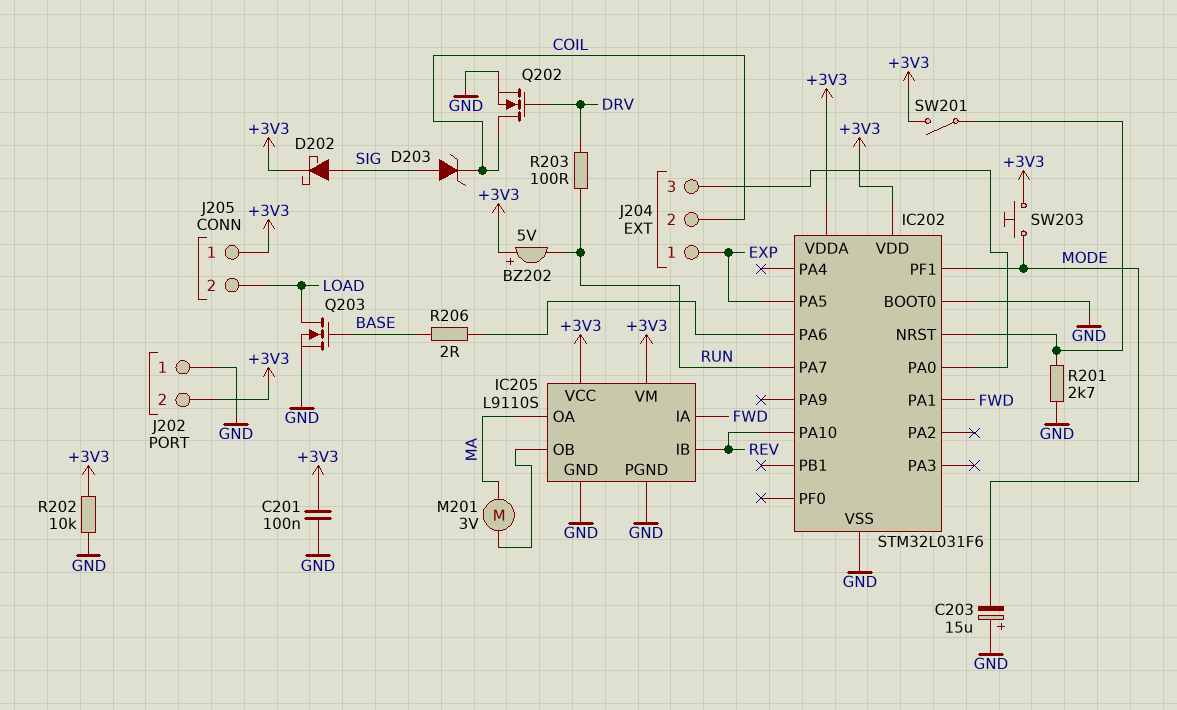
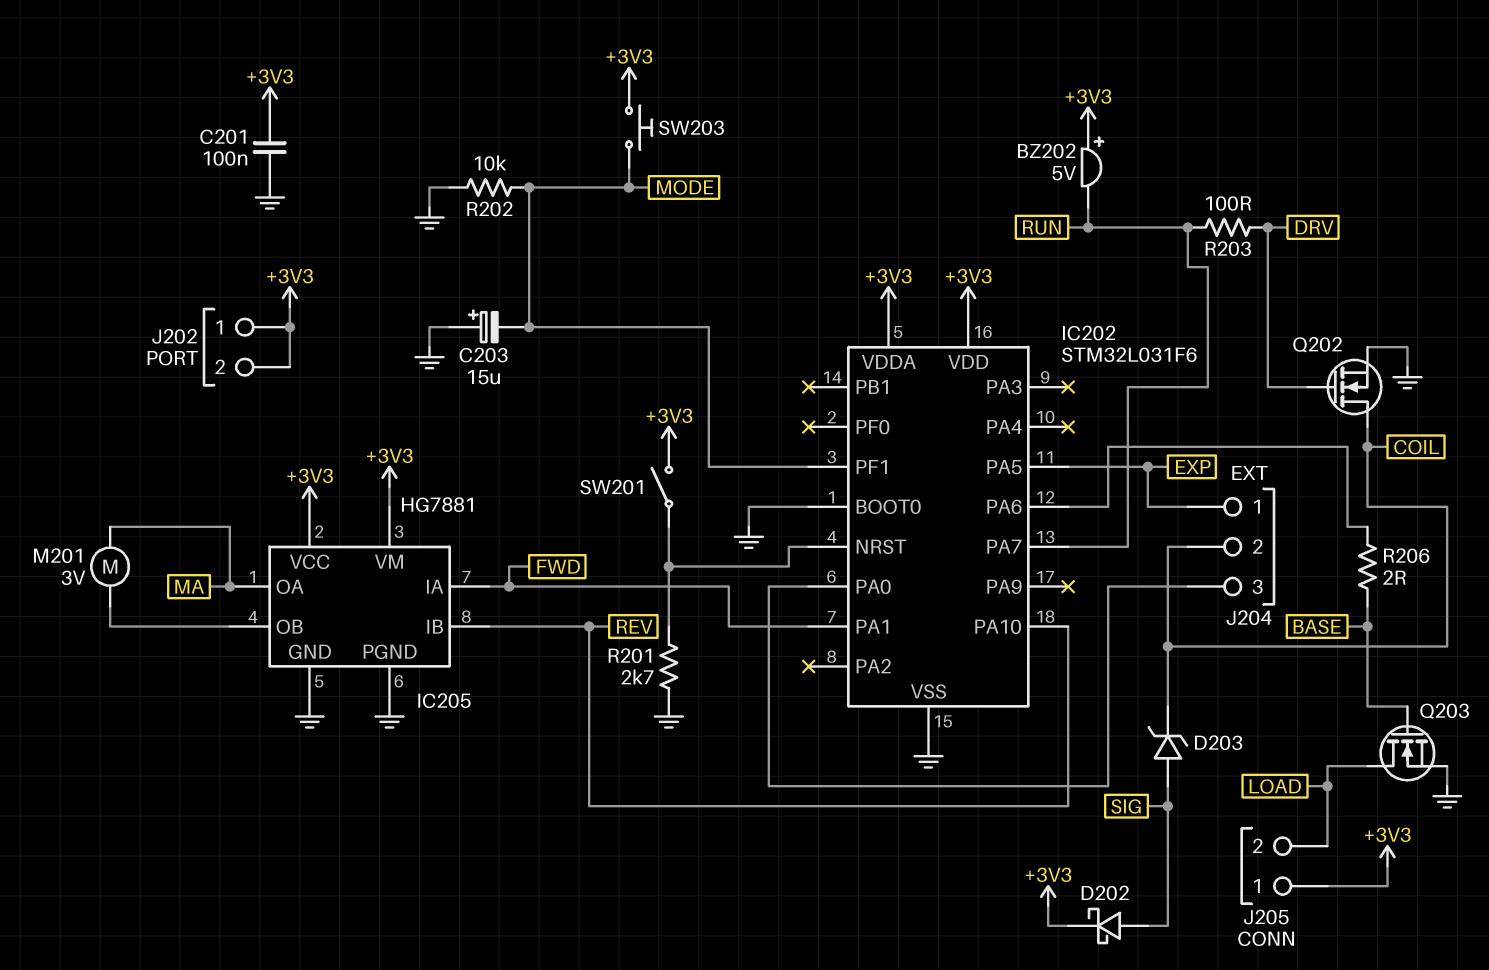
IC205: L9110S -> HG7881
J202 pin 1: GND -> +3V3
R202: 10k (+3V3, GND) -> 10k (GND, MODE)

